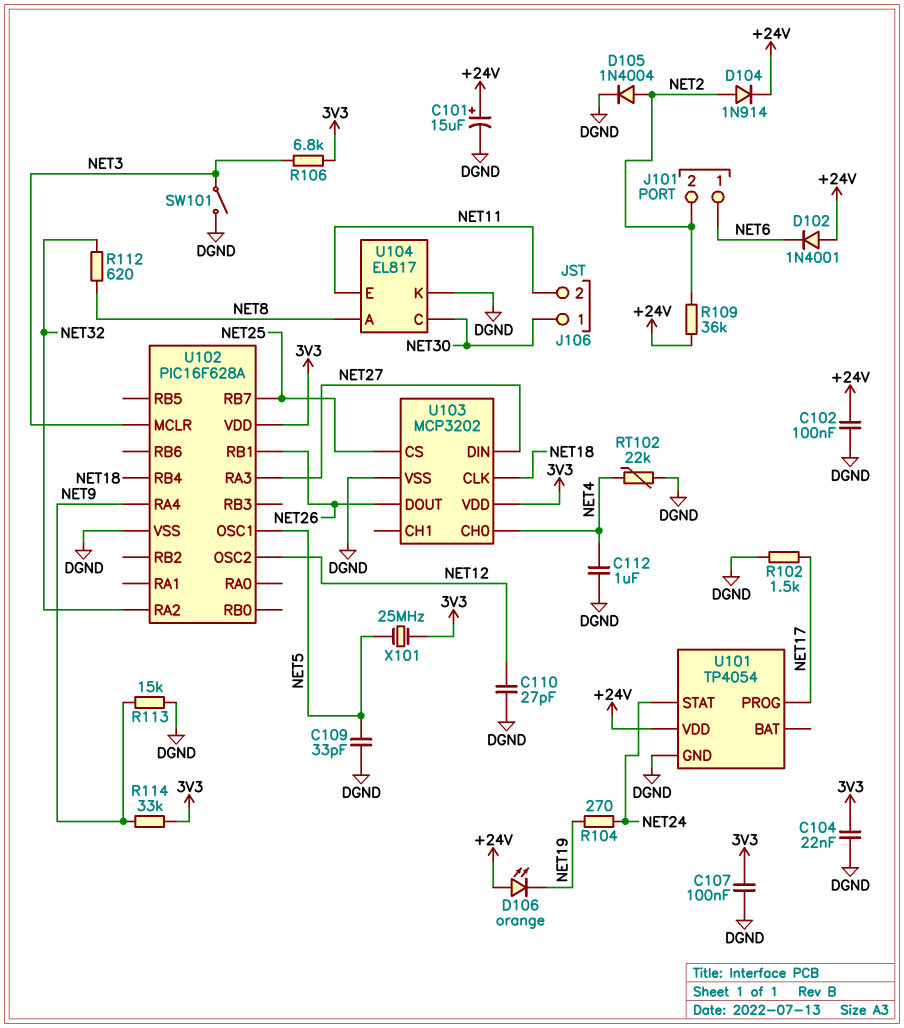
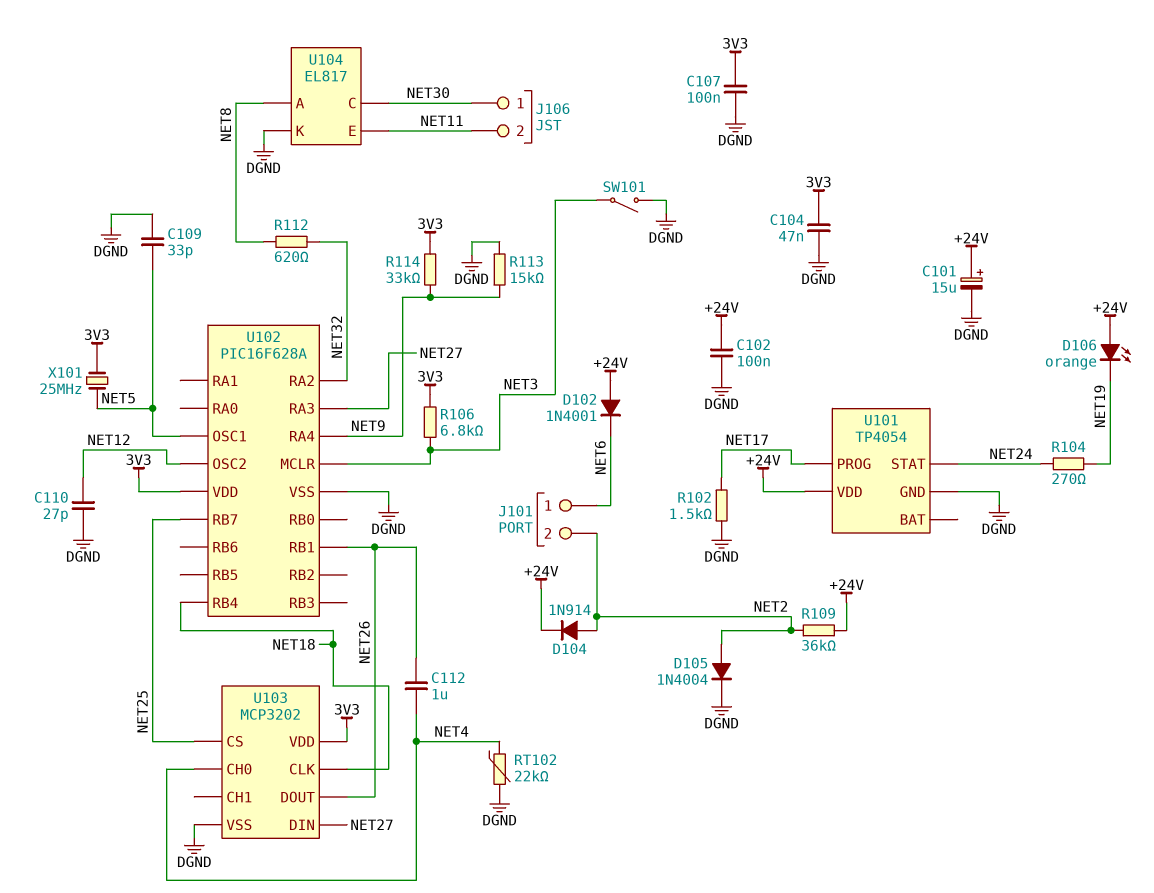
C104: 22nF (3V3, DGND) -> 47nF (3V3, DGND)
C112: 1uF (DGND, NET4) -> 1uF (NET4, NET26)

